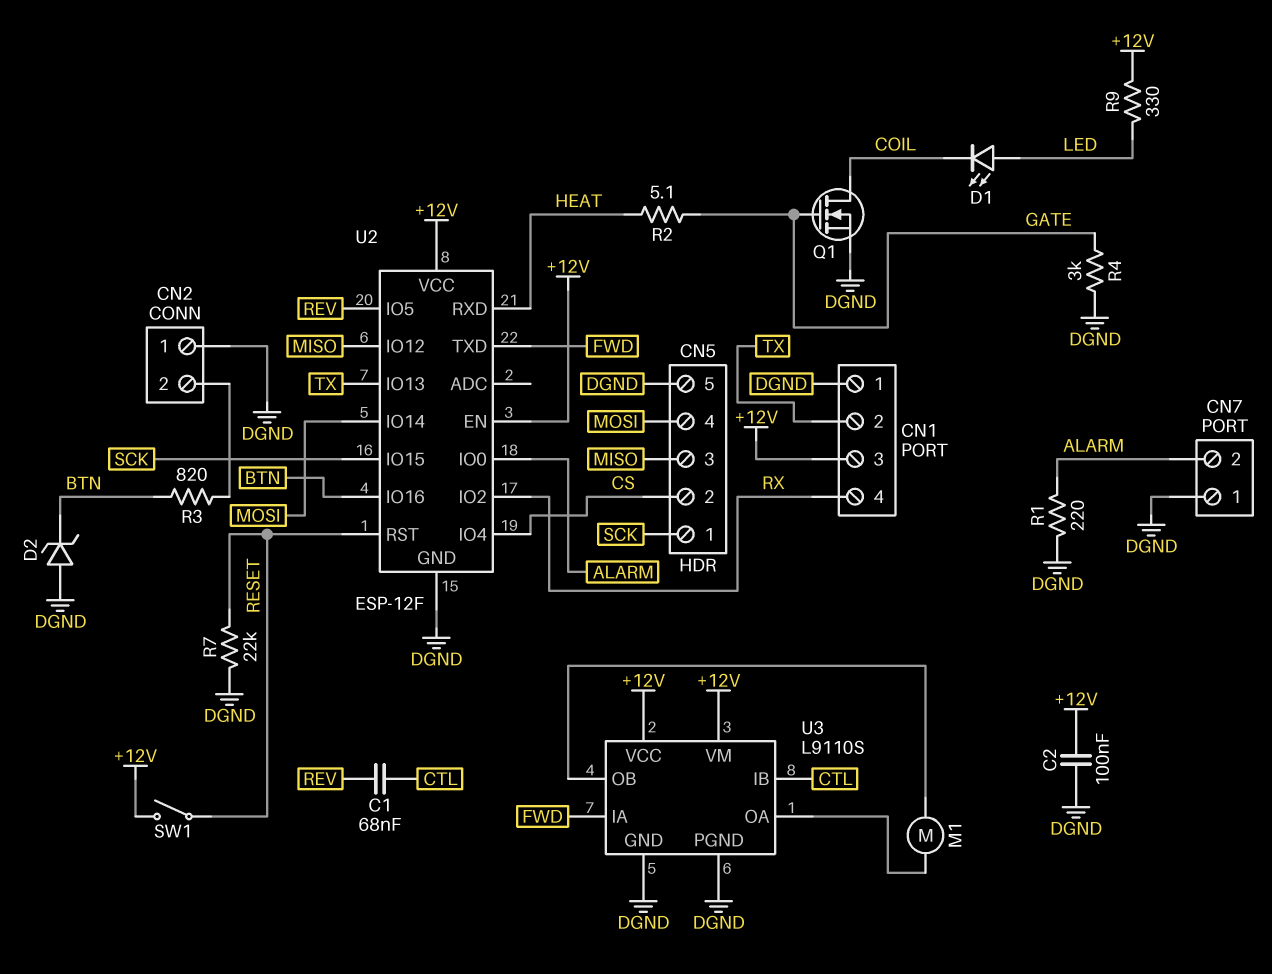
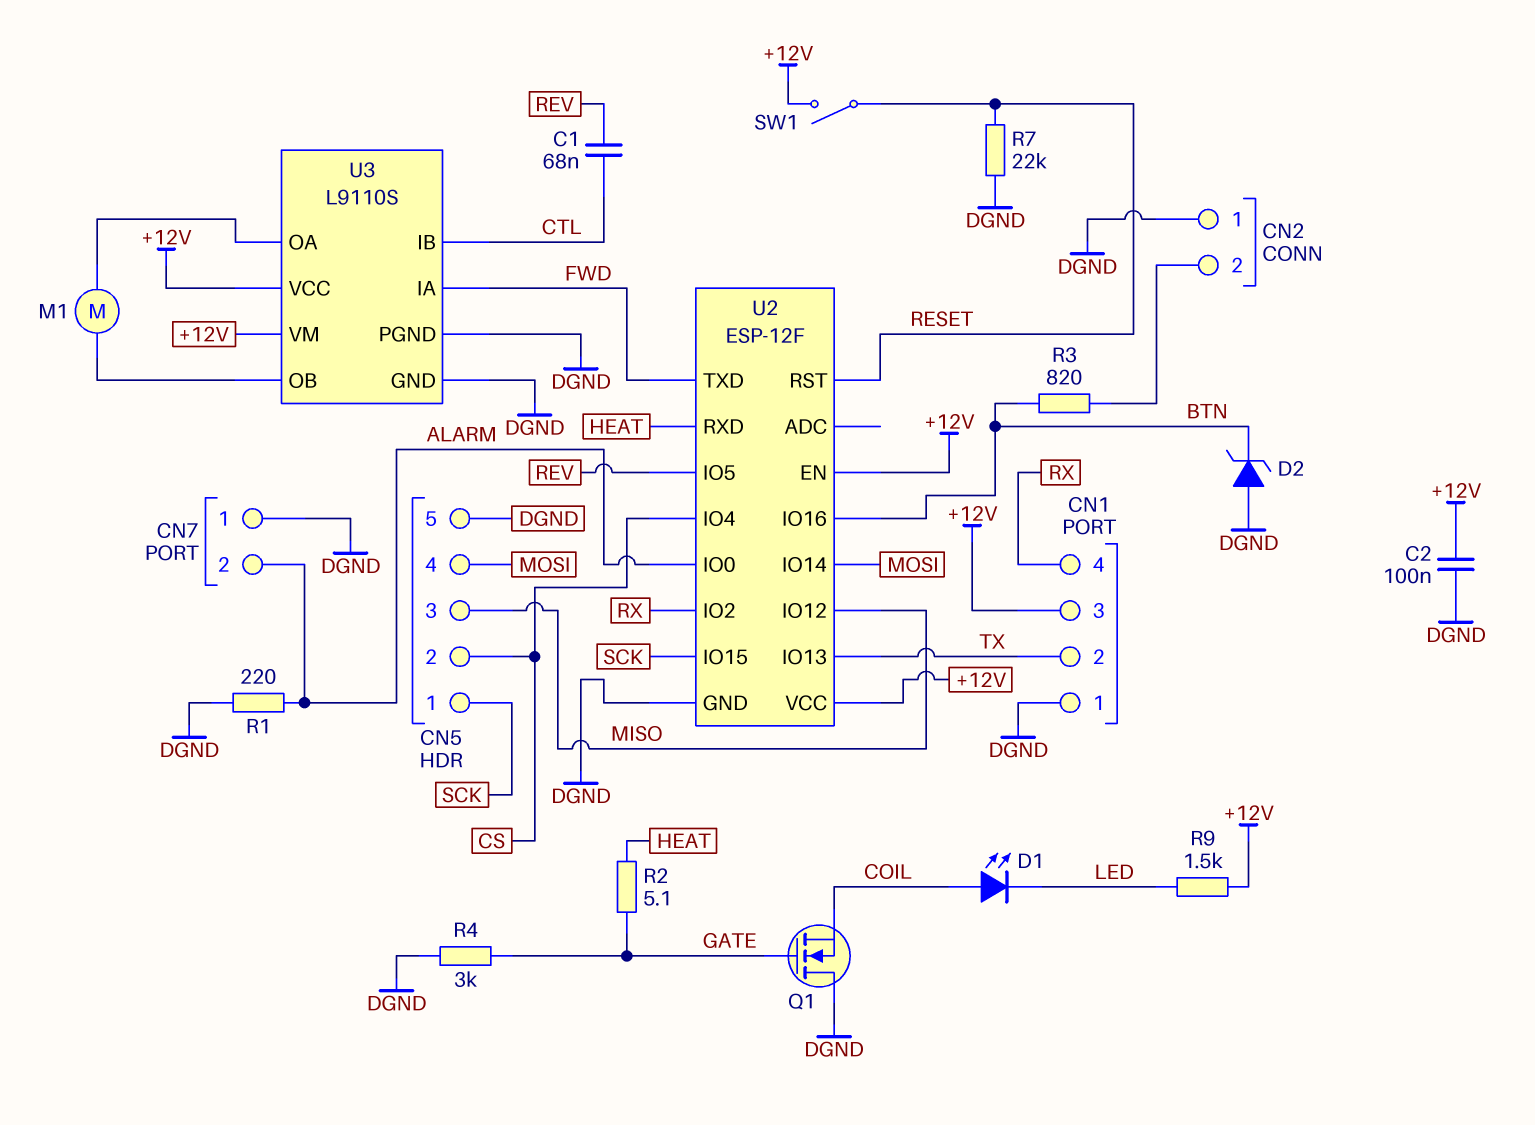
D1: LED (A LED, K COIL) -> LED (A COIL, K LED)
Q1: NMOS (G GATE, D COIL, S DGND) -> NMOS (G GATE, D DGND, S COIL)
R9: 330 (+12V, LED) -> 1.5k (+12V, LED)

